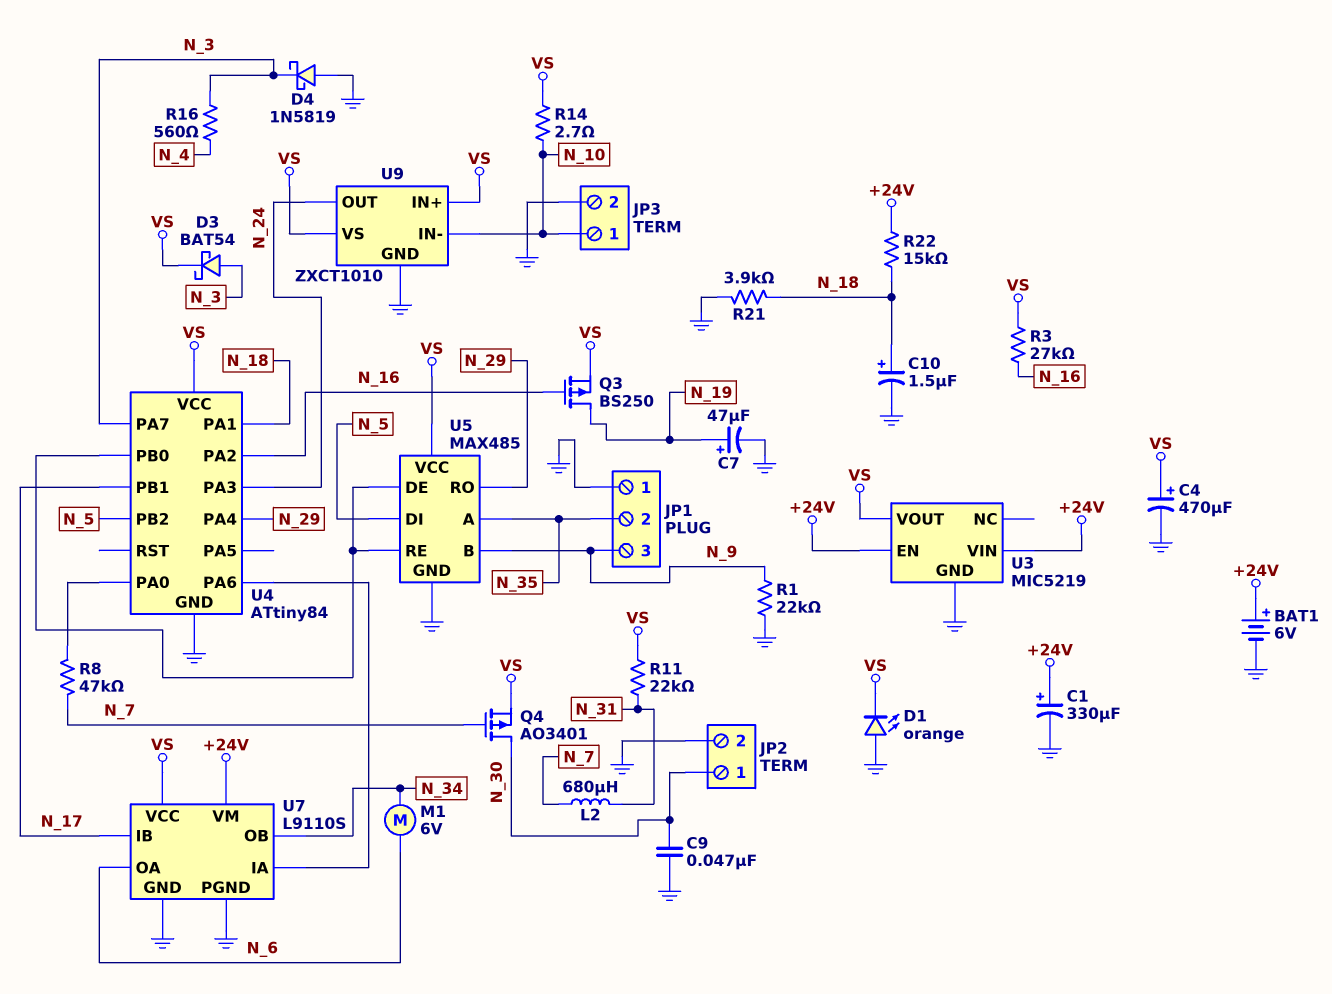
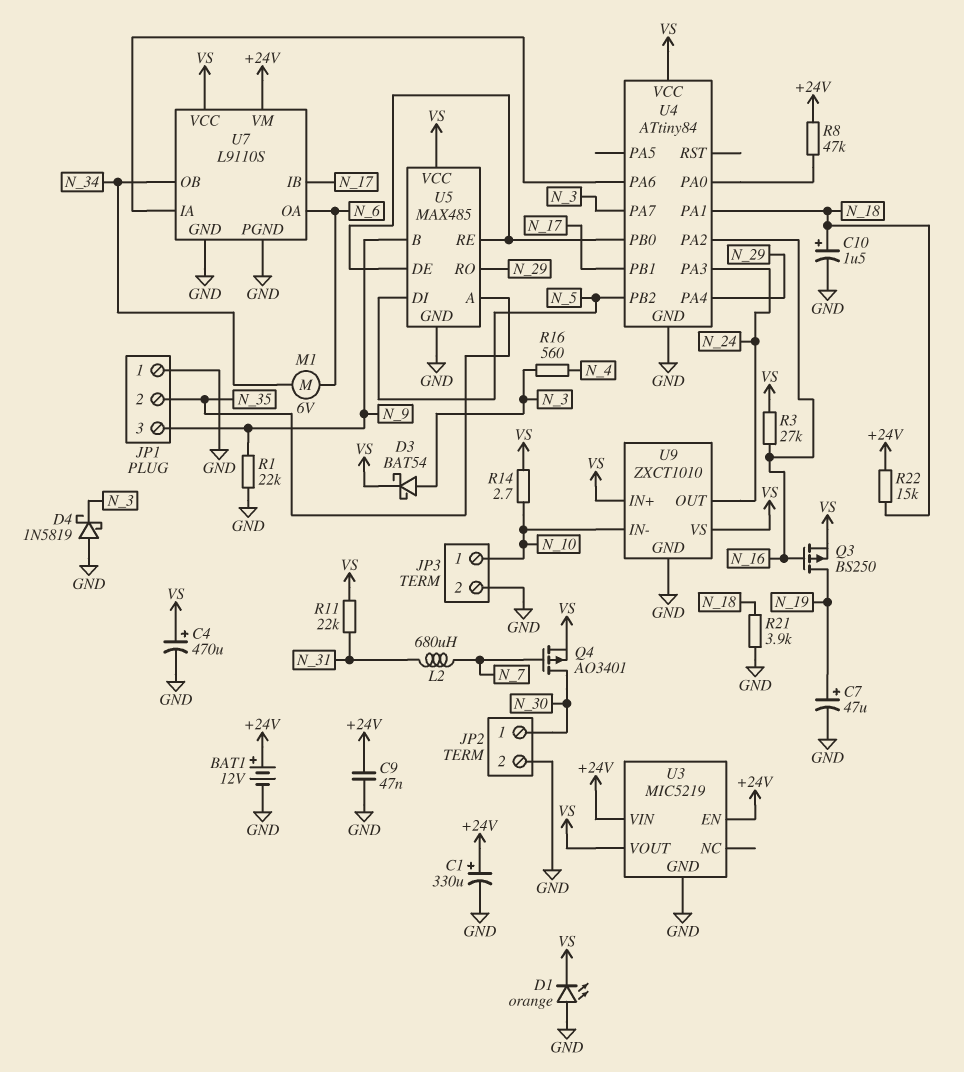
BAT1: 6V (plus +24V, minus GND) -> 12V (plus +24V, minus GND)
C9: 47nF (GND, N_30) -> 47nF (+24V, GND)
R8: 47k (N_7, U4/PA0) -> 47k (+24V, U4/PA0)

